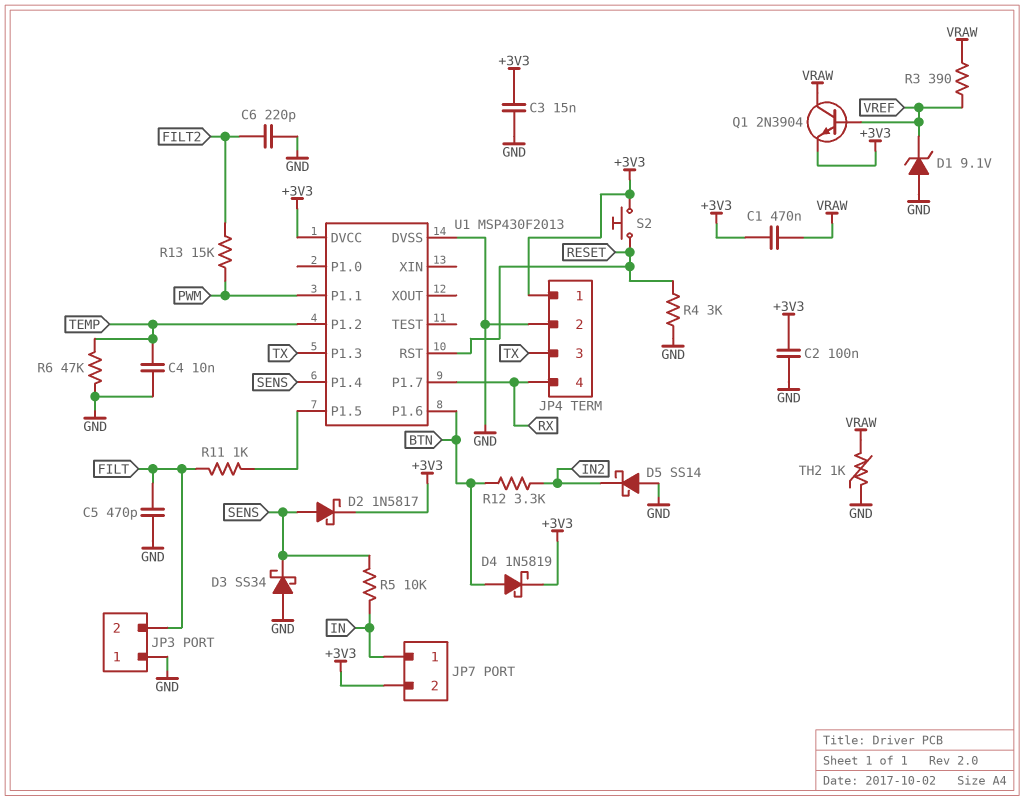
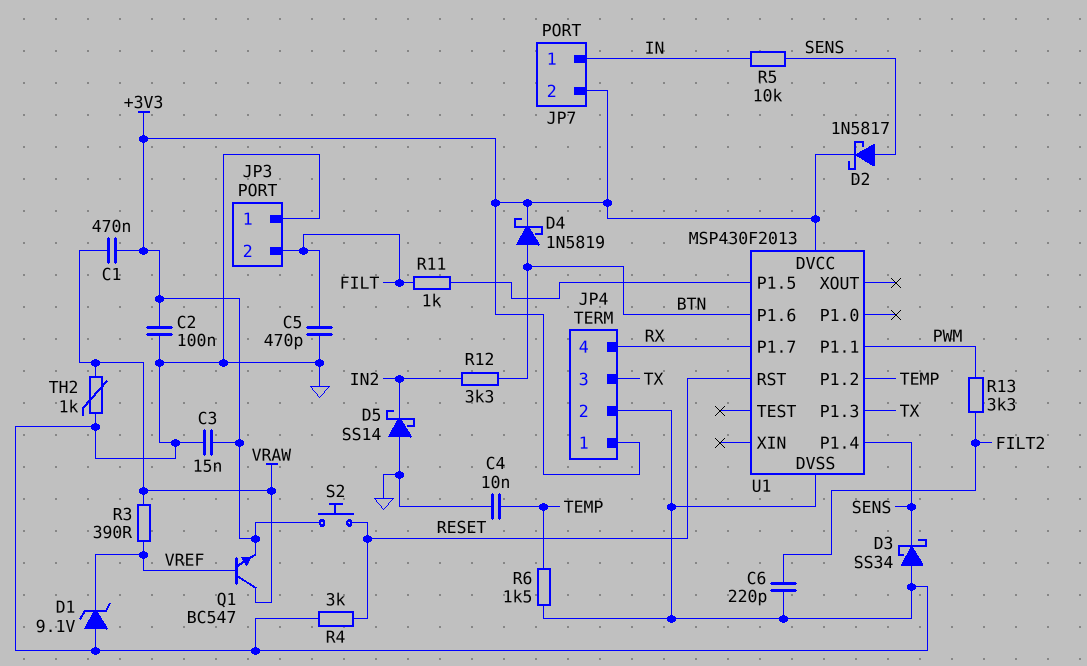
Q1: NPN 2N3904 (B VREF, C VRAW, E +3V3) -> NPN BC547 (B VREF, C VRAW, E +3V3)
R6: 47k (GND, TEMP) -> 1.5k (GND, TEMP)
R13: 15k (FILT2, PWM) -> 3.3k (FILT2, PWM)

